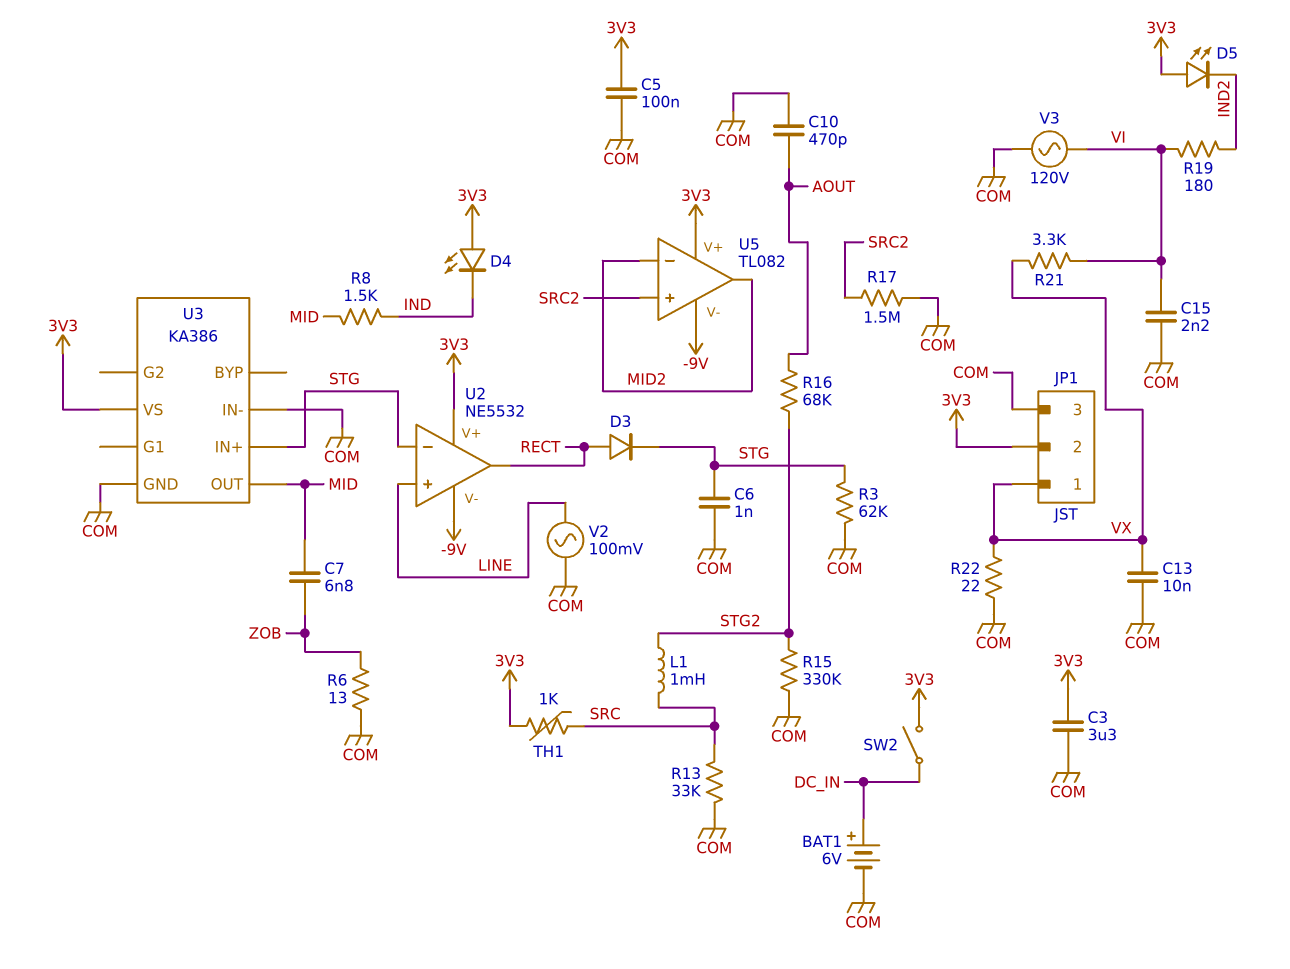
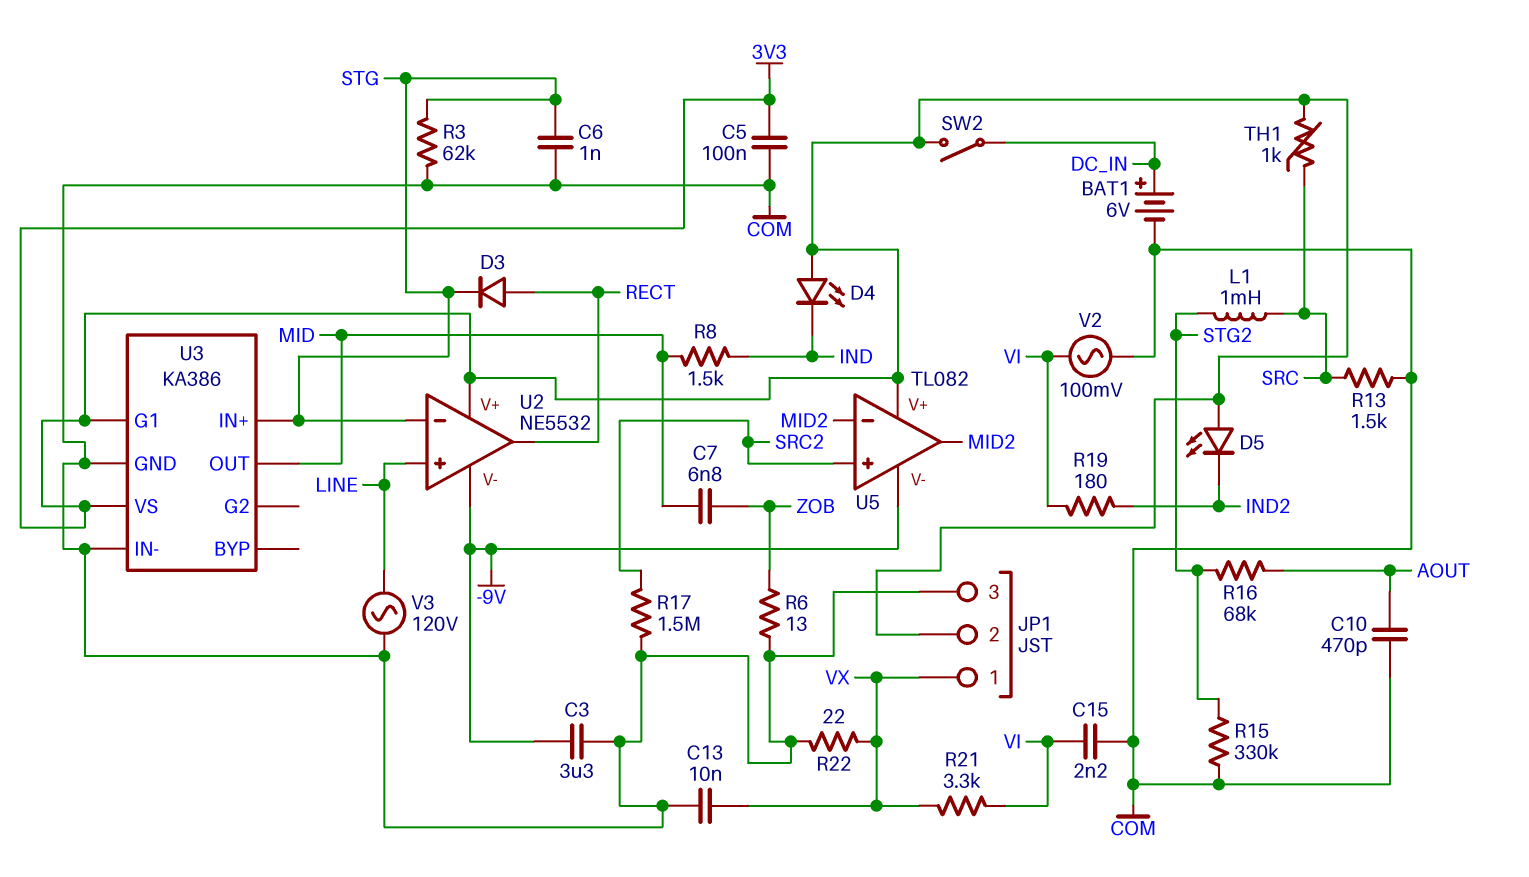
C3: 3.3uF (3V3, COM) -> 3.3uF (-9V, COM)
R13: 33k (COM, SRC) -> 1.5k (COM, SRC)
U3 pin G1: none -> 3V3
V2: AC 100mV (COM, LINE) -> AC 100mV (COM, VI)
V3: AC 120V (COM, VI) -> AC 120V (COM, LINE)

